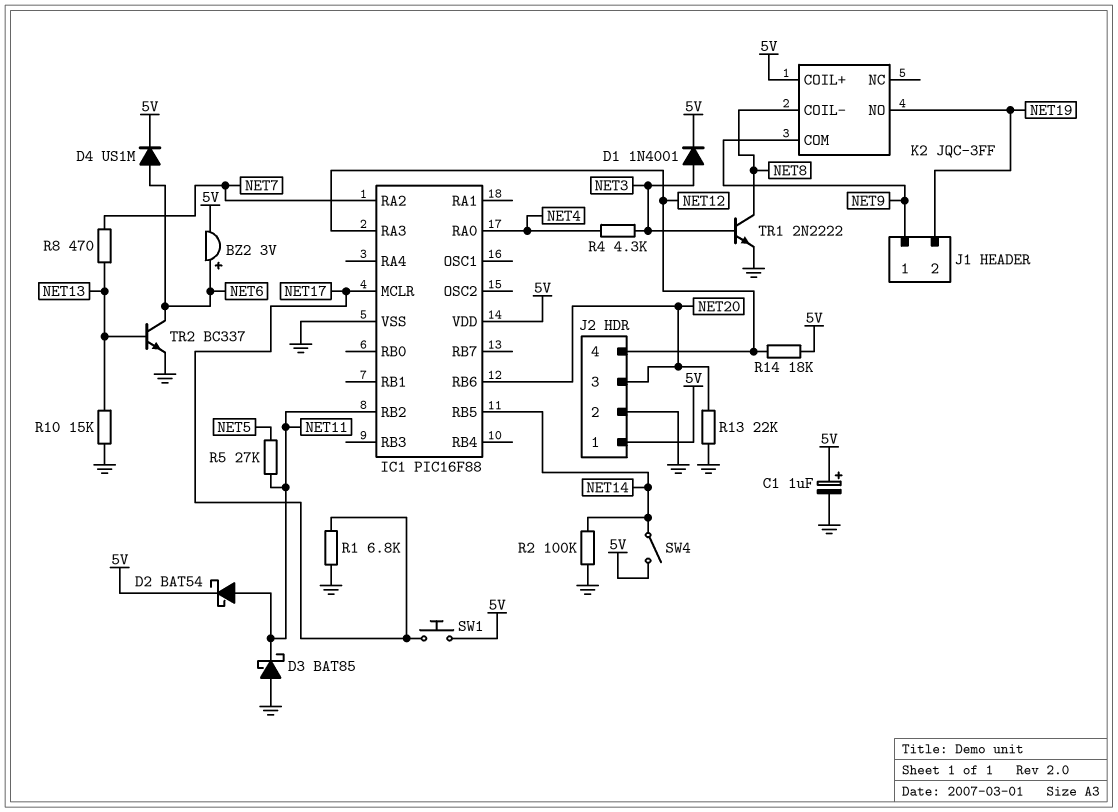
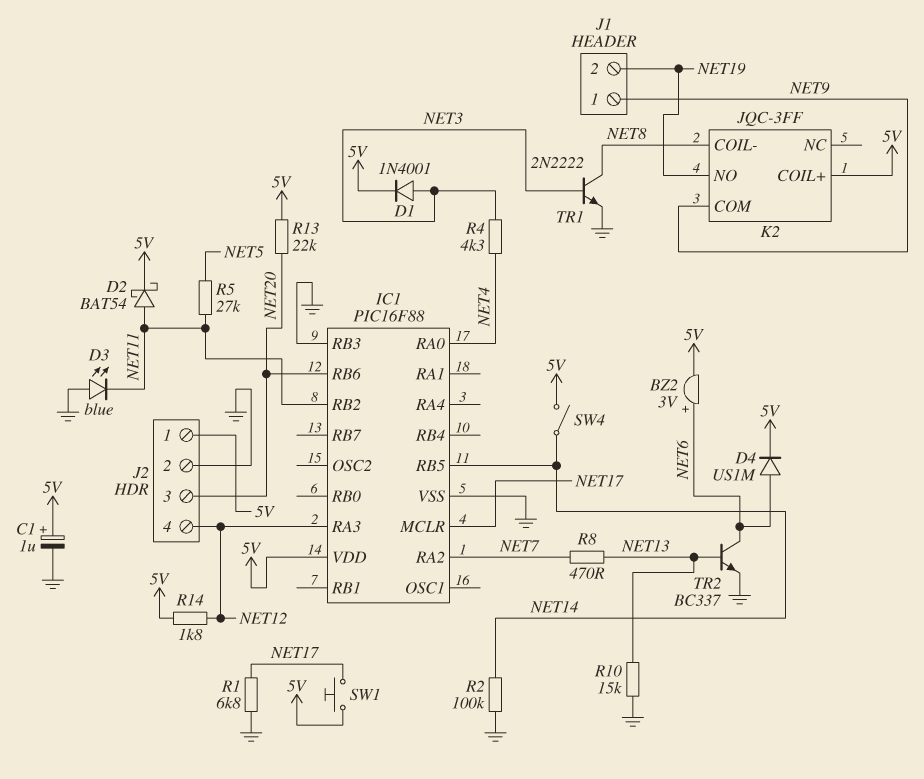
D3: schottky BAT85 (A GND, K NET11) -> LED blue (A GND, K NET11)
IC1 pin RB3: none -> GND
R13: 22k (GND, NET20) -> 22k (5V, NET20)
R14: 18k (5V, NET12) -> 1.8k (5V, NET12)

